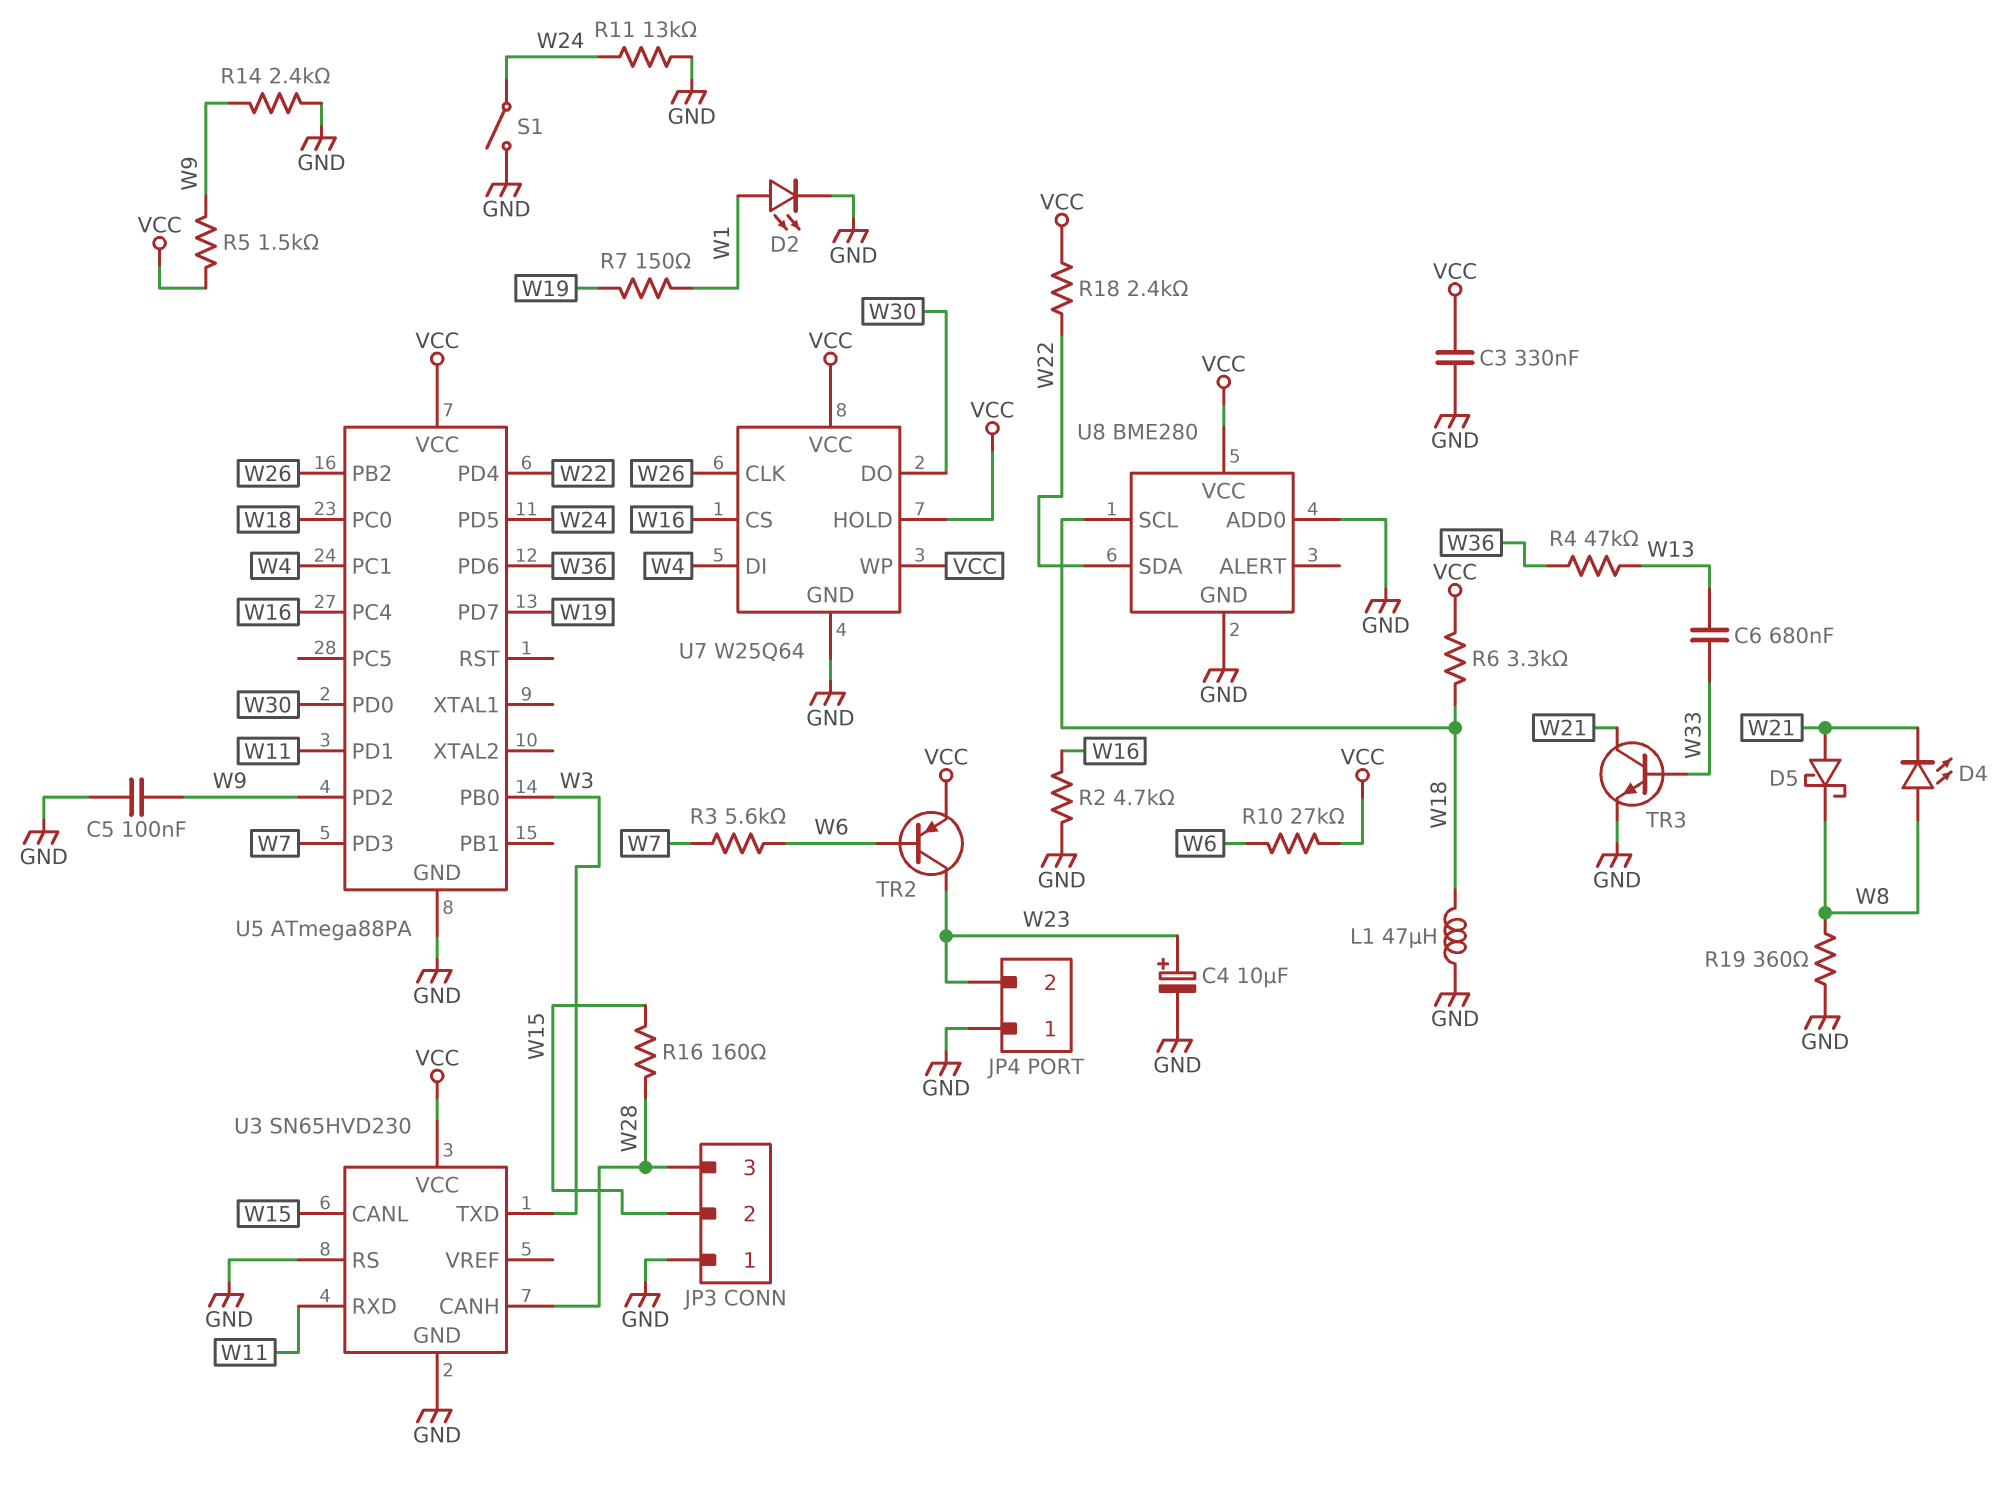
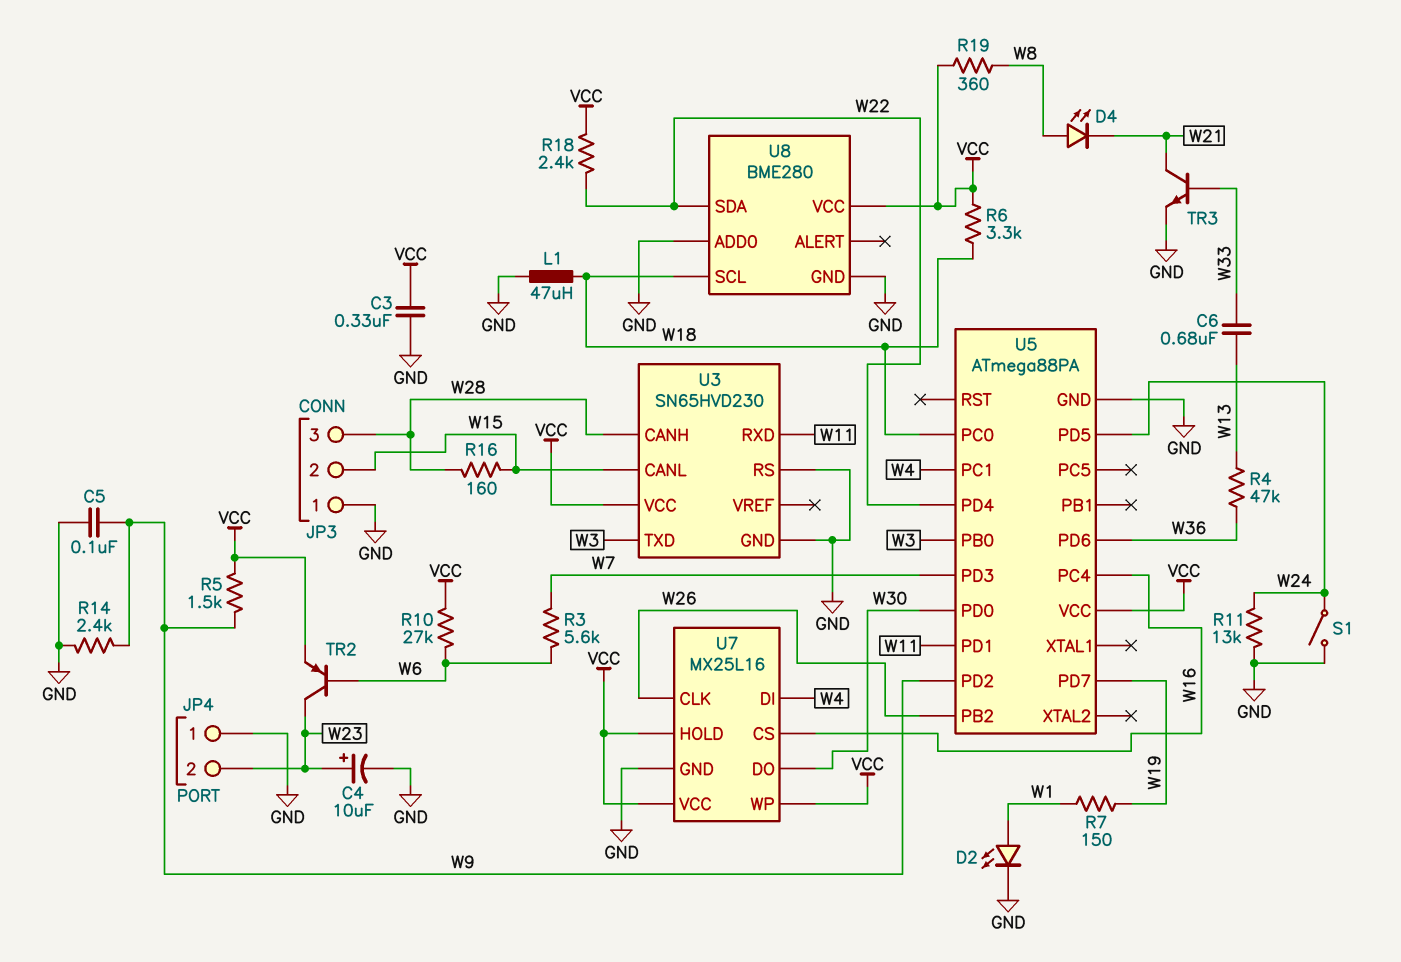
D5: schottky (A W21, K W8) -> none
R2: 4.7k (GND, W16) -> none
R19: 360 (GND, W8) -> 360 (VCC, W8)
U7: W25Q64 -> MX25L16

